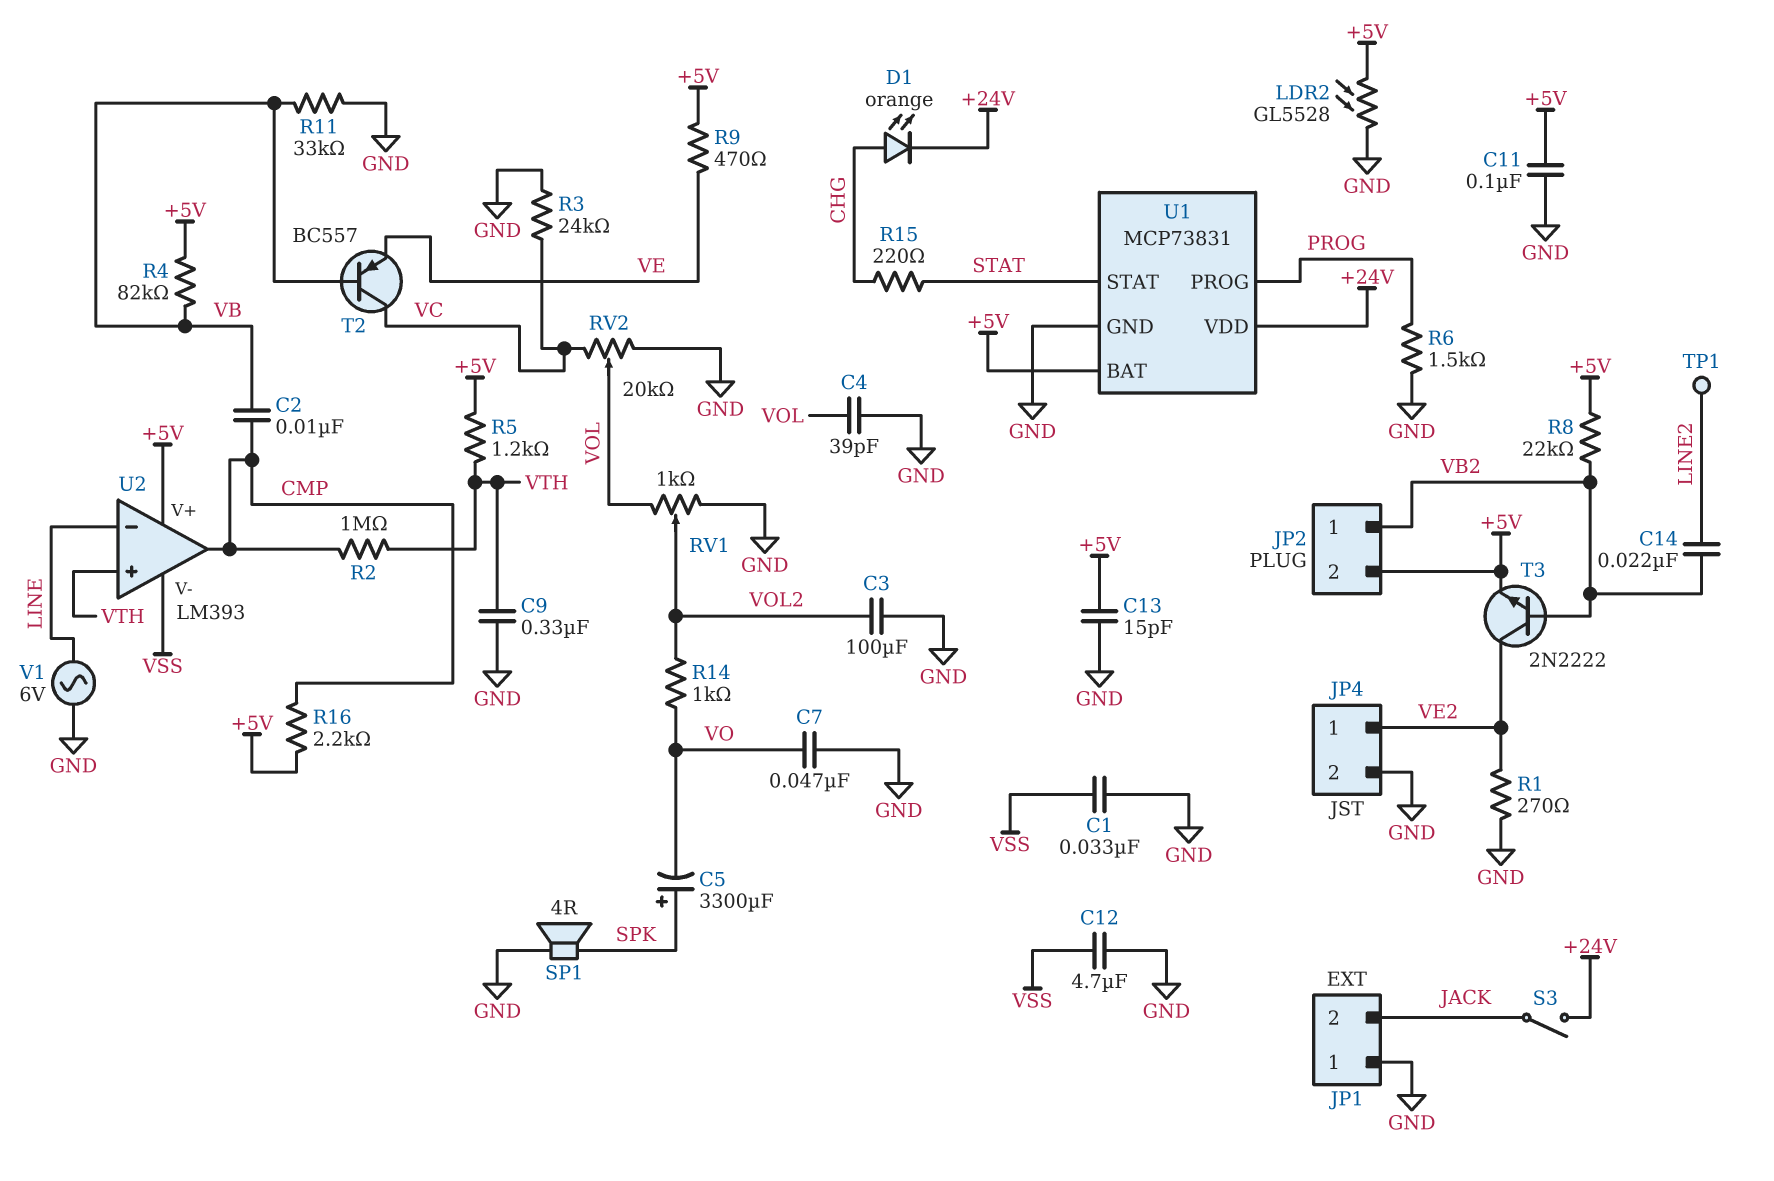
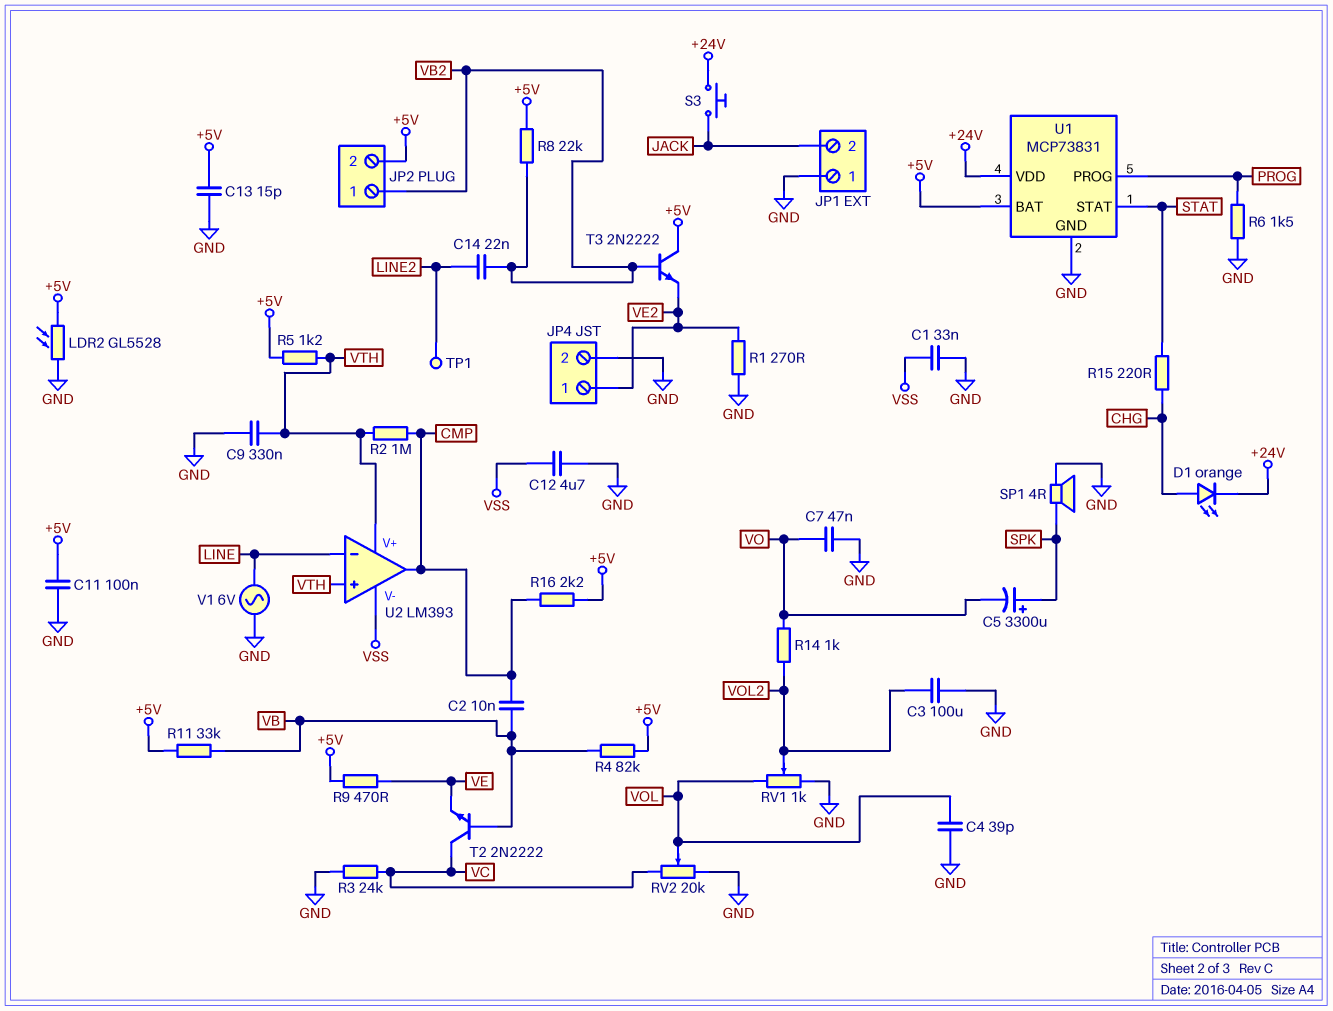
R11: 33k (GND, VB) -> 33k (+5V, VB)
S3: switch (+24V, JACK) -> button (+24V, JACK)
T2: PNP BC557 (B VB, C VC, E VE) -> NPN 2N2222 (B VB, C VC, E VE)
T3: NPN 2N2222 (B VB2, C VE2, E +5V) -> NPN 2N2222 (B VB2, C +5V, E VE2)
U2 pin V+: +5V -> VTH

